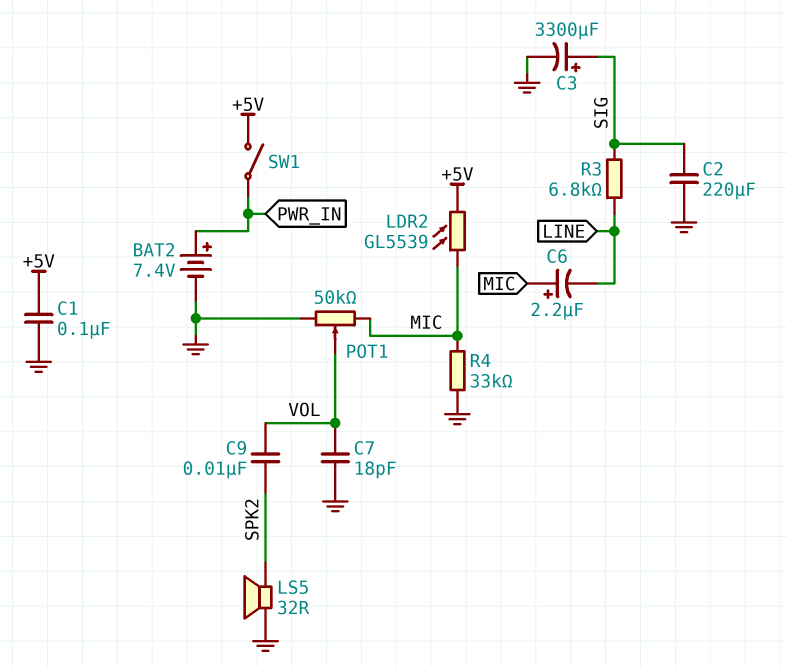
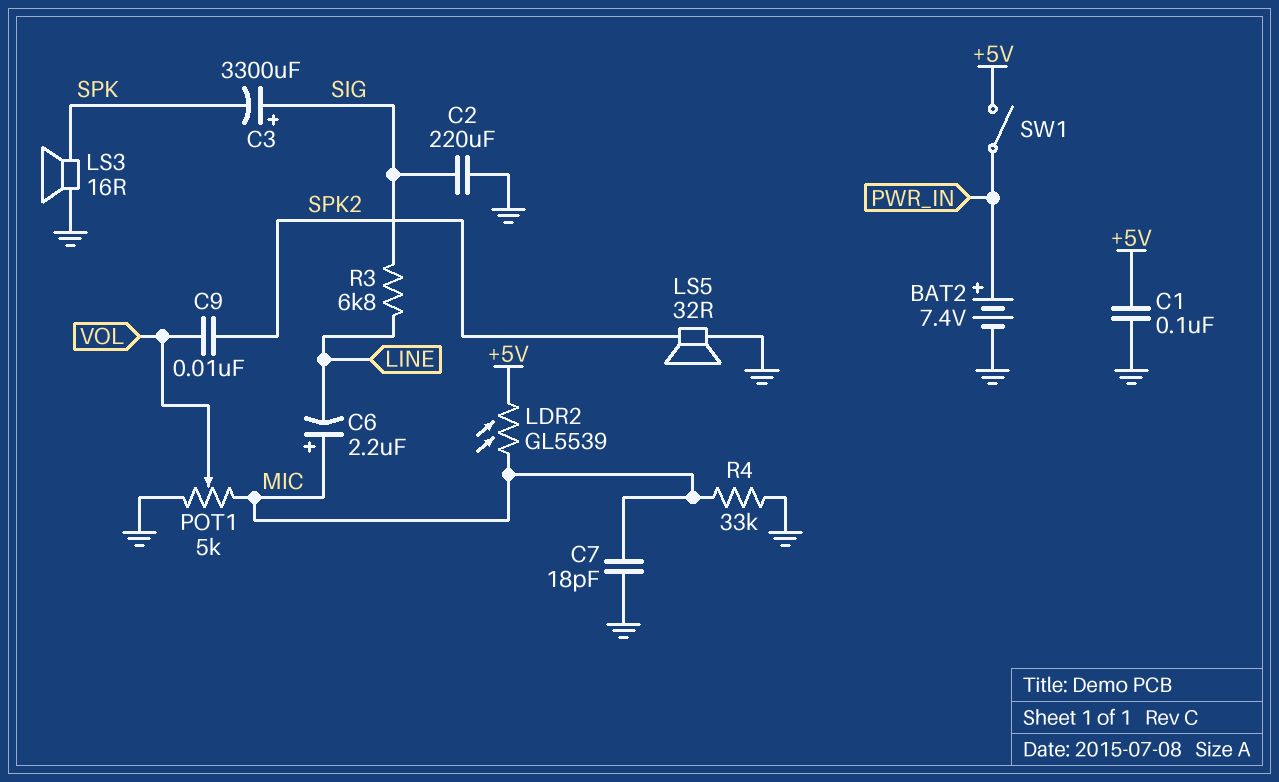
C3: 3300uF (plus SIG, minus GND) -> 3300uF (plus SIG, minus SPK)
C7: 18pF (GND, VOL) -> 18pF (GND, MIC)
LS3: none -> speaker 16R (GND, SPK)
POT1: 50k (GND, MIC, wiper VOL) -> 5k (GND, MIC, wiper VOL)

